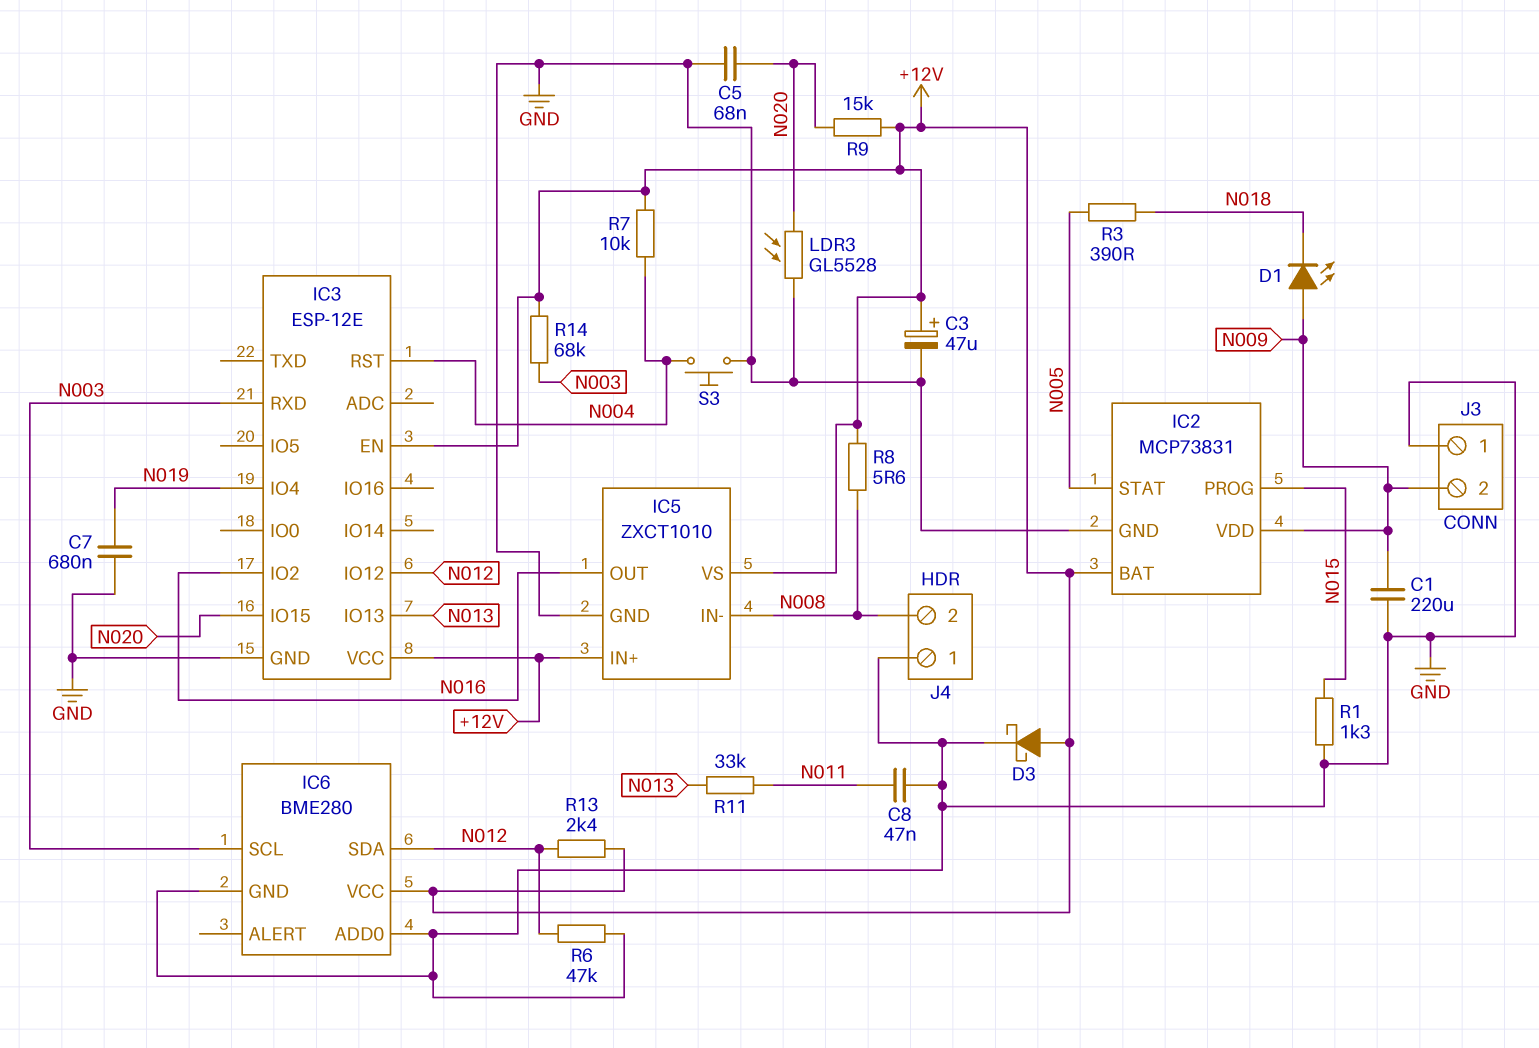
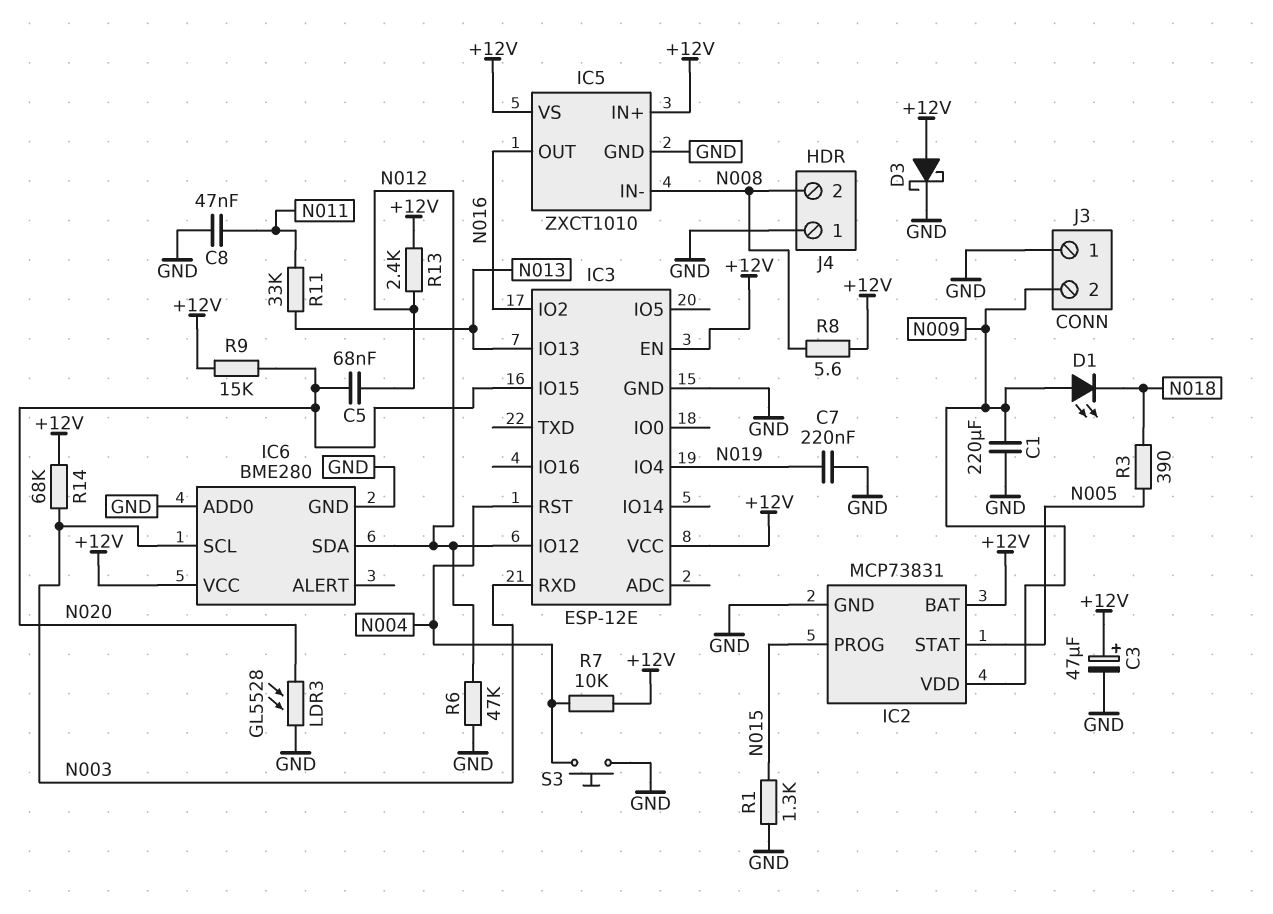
C5: 68nF (GND, N020) -> 68nF (N012, N020)
C7: 680nF (GND, N019) -> 220nF (GND, N019)

